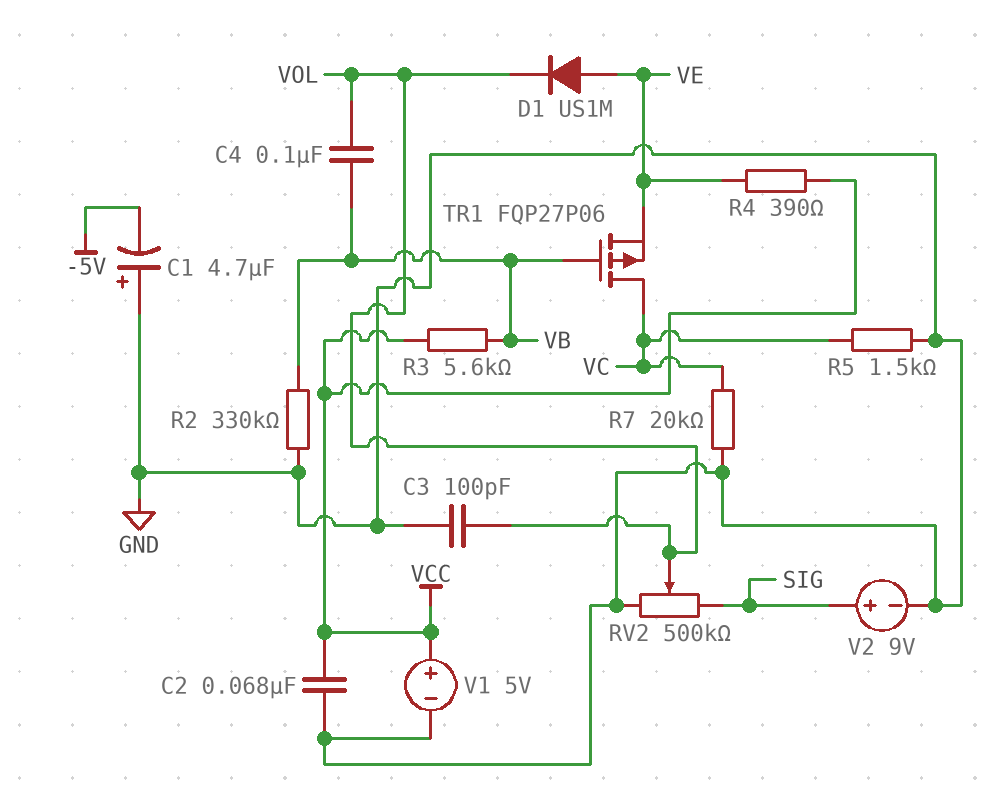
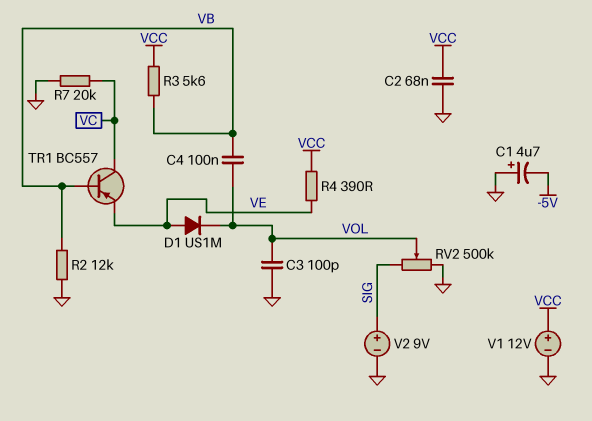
R2: 330k (GND, VB) -> 12k (GND, VB)
R5: 1.5k (GND, VC) -> none
TR1: PMOS FQP27P06 (G VB, D VC, S VE) -> PNP BC557 (B VB, C VC, E VE)
V1: 5V (plus VCC, minus GND) -> 12V (plus VCC, minus GND)

